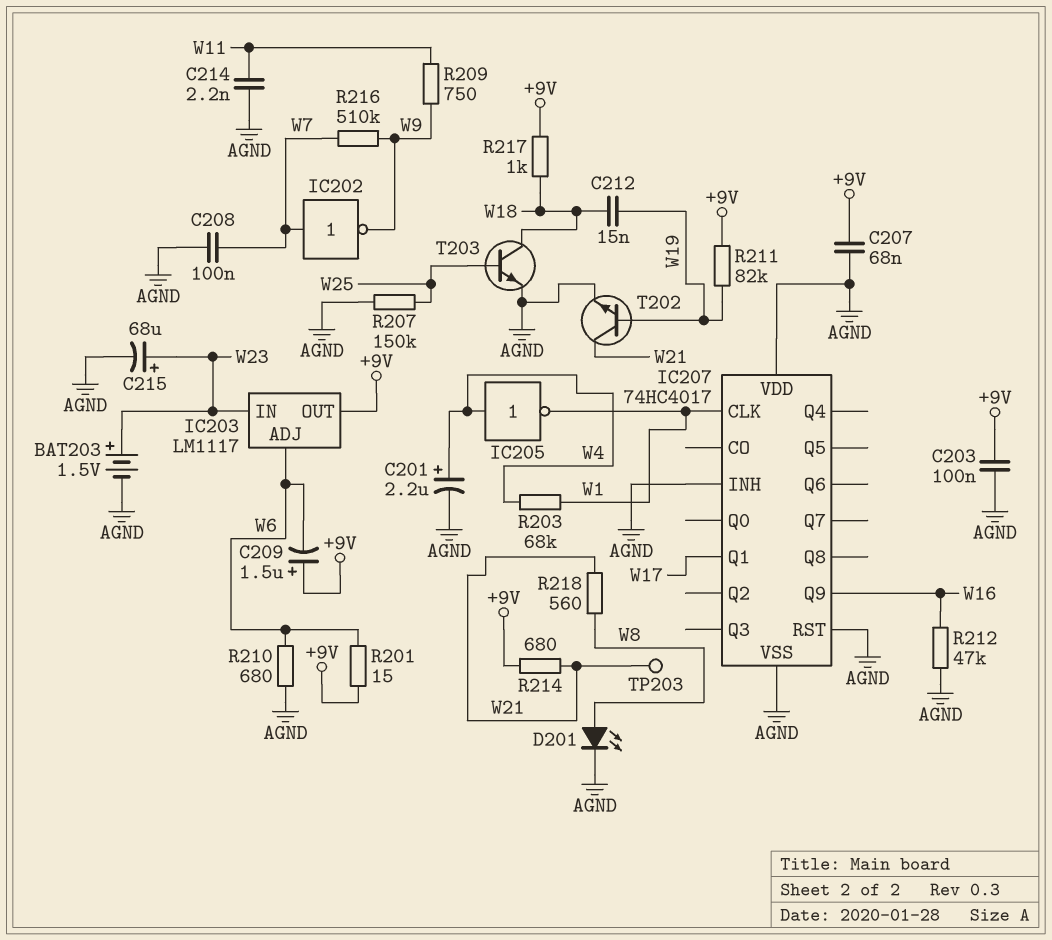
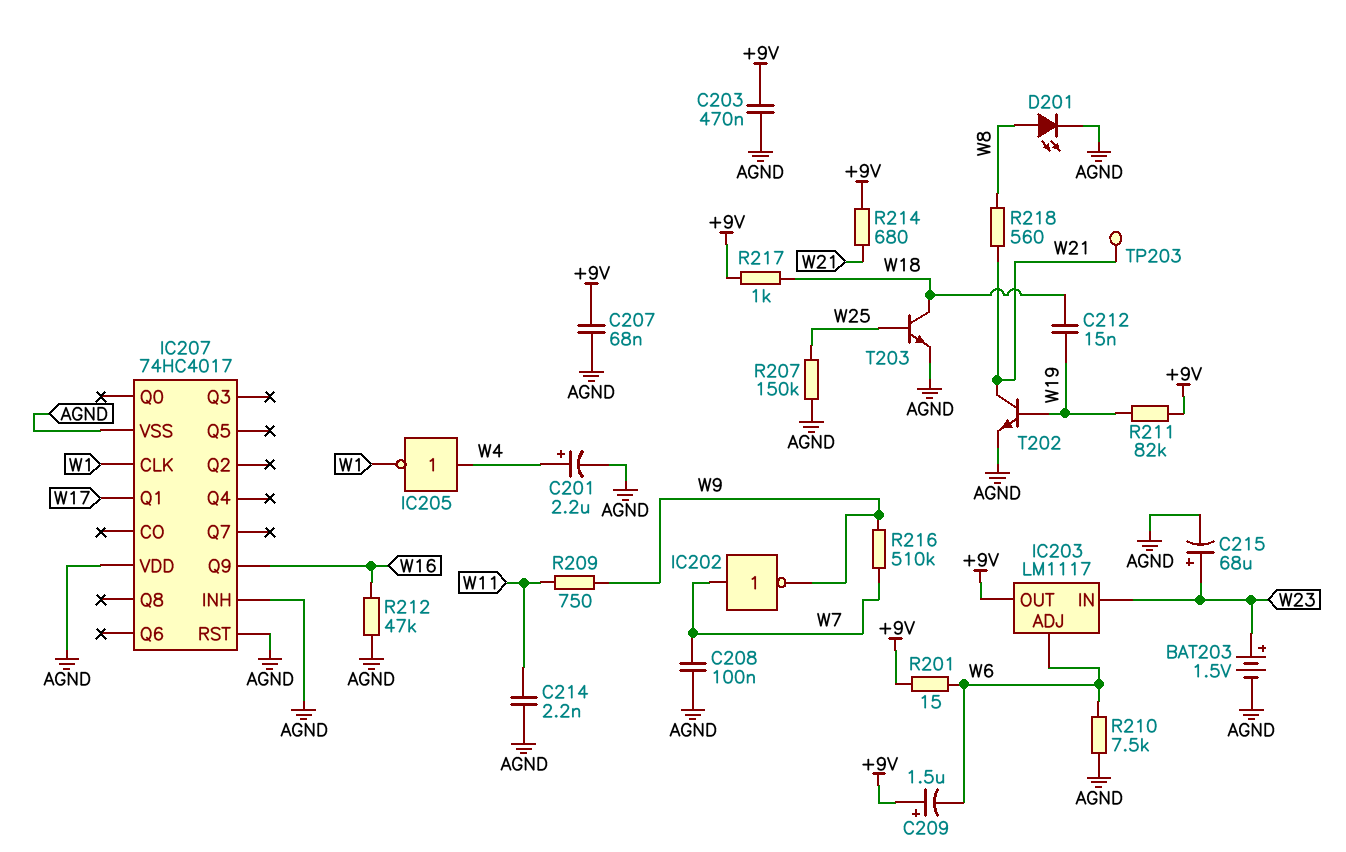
C203: 100nF (+9V, AGND) -> 470nF (+9V, AGND)
R203: 68k (W1, W4) -> none
R210: 680 (AGND, W6) -> 7.5k (AGND, W6)

